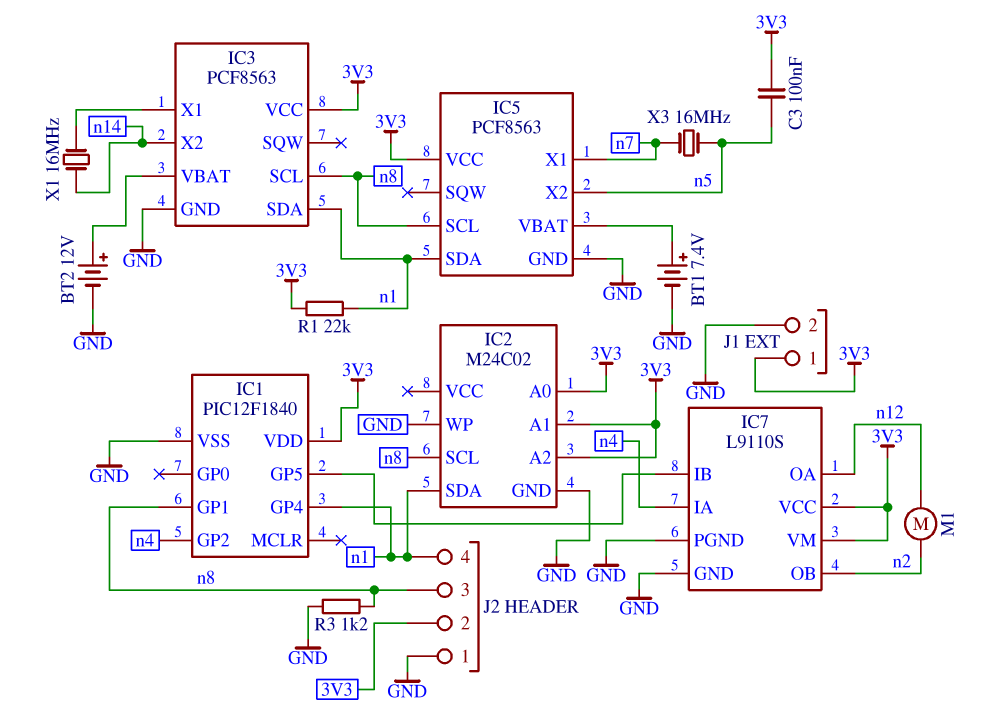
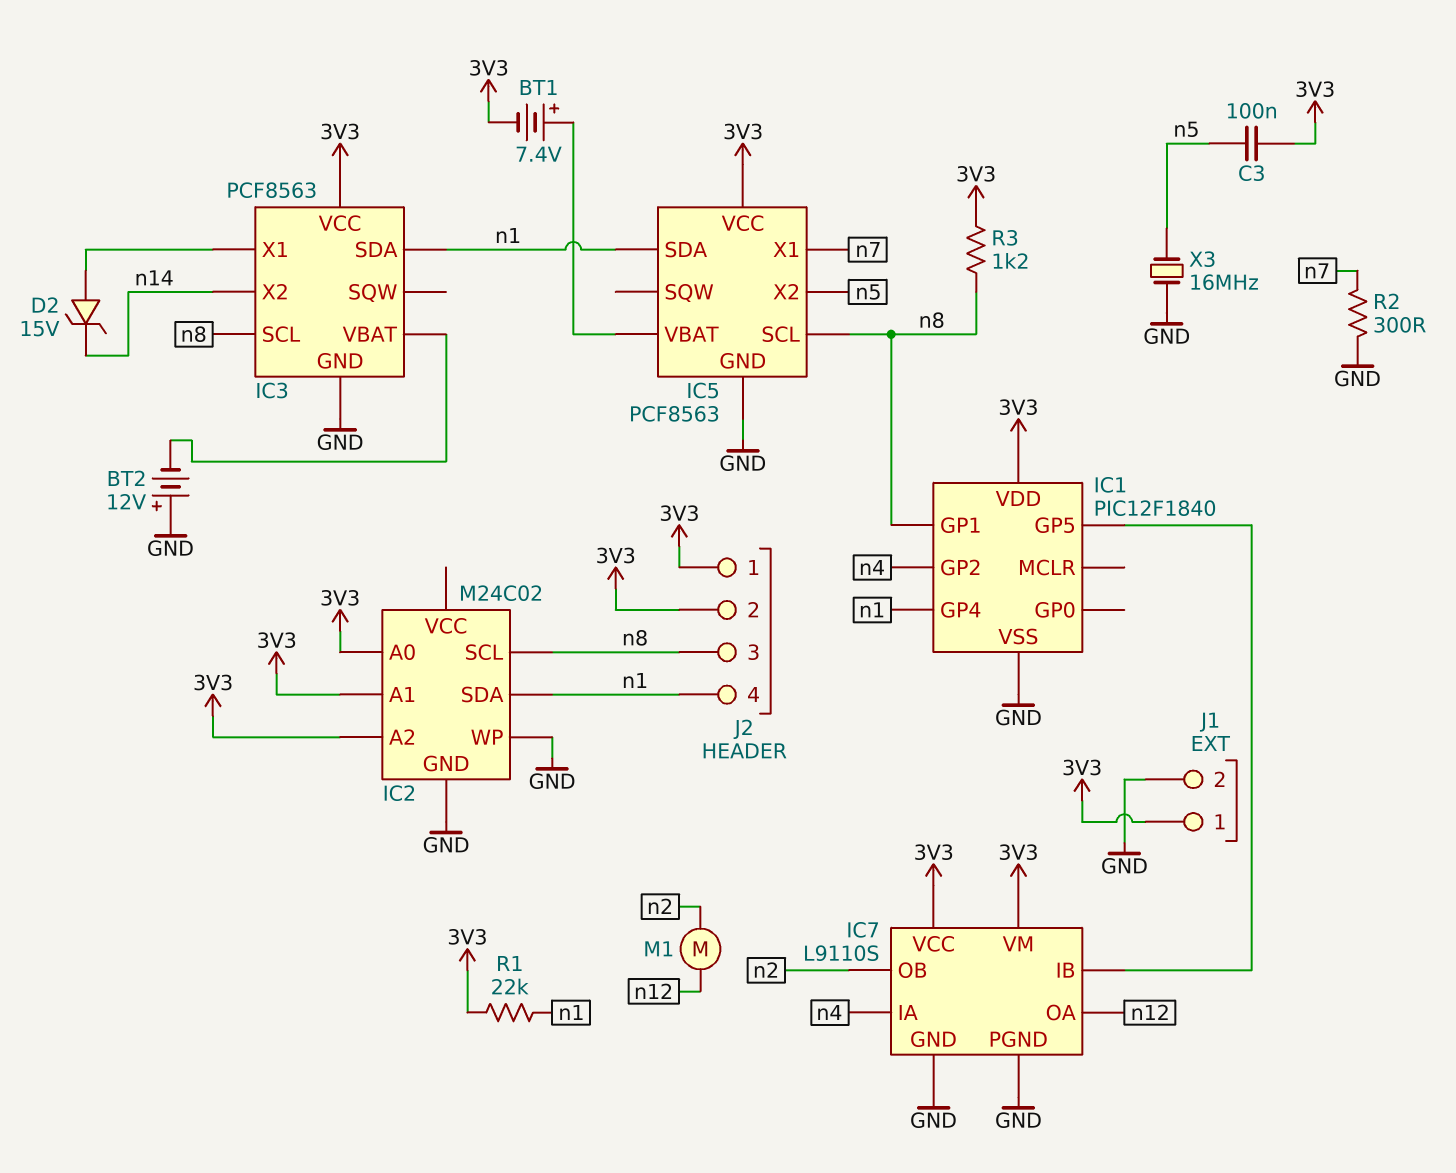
BT1: 7.4V (plus IC5/VBAT, minus GND) -> 7.4V (plus IC5/VBAT, minus 3V3)
BT2: 12V (plus IC3/VBAT, minus GND) -> 12V (plus GND, minus IC3/VBAT)
D2: none -> zener 15V (A IC3/X1, K n14)
J2 pin 1: GND -> 3V3
R2: none -> 300 (GND, n7)
R3: 1.2k (GND, n8) -> 1.2k (3V3, n8)
X1: 16MHz (IC3/X1, n14) -> none
X3: 16MHz (n5, n7) -> 16MHz (GND, n5)

